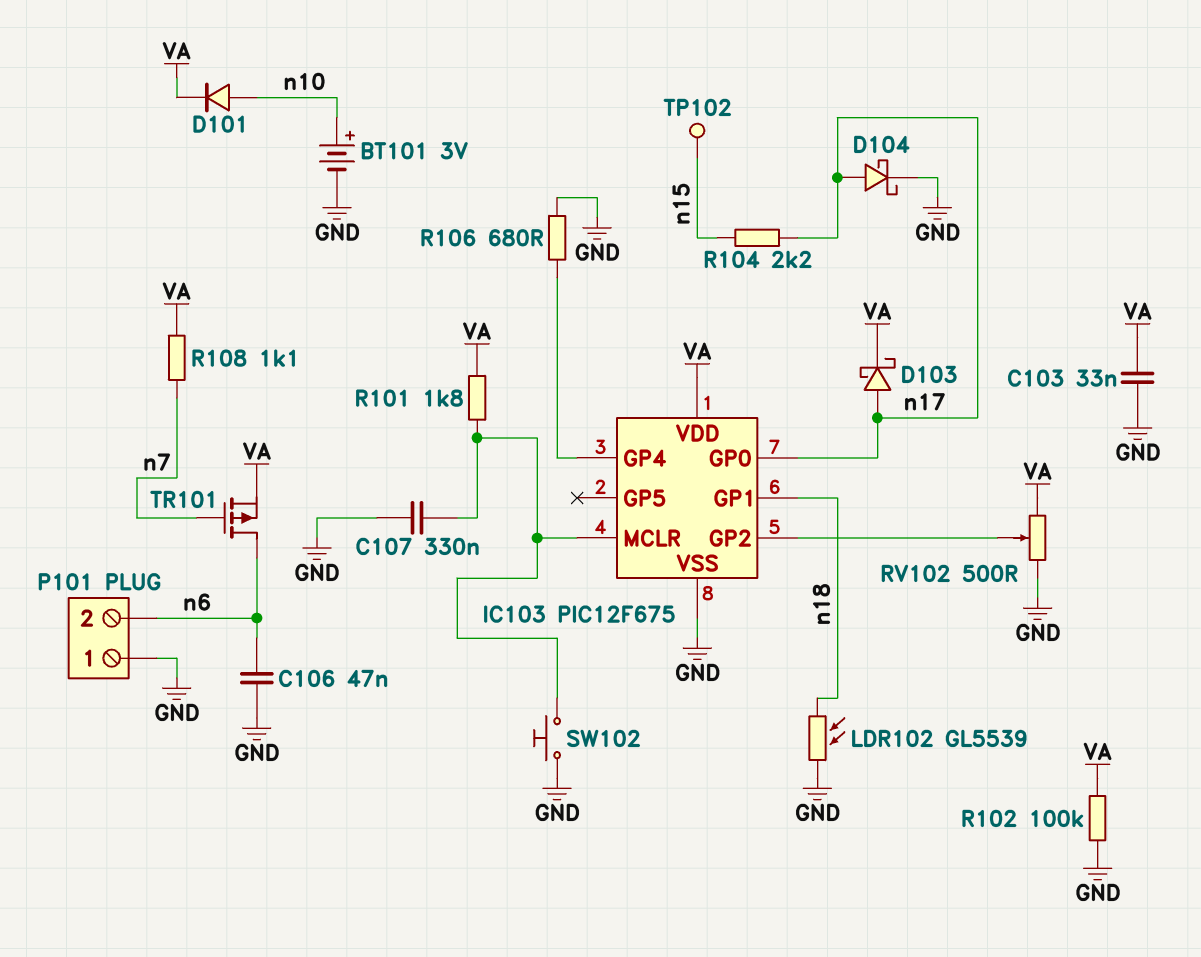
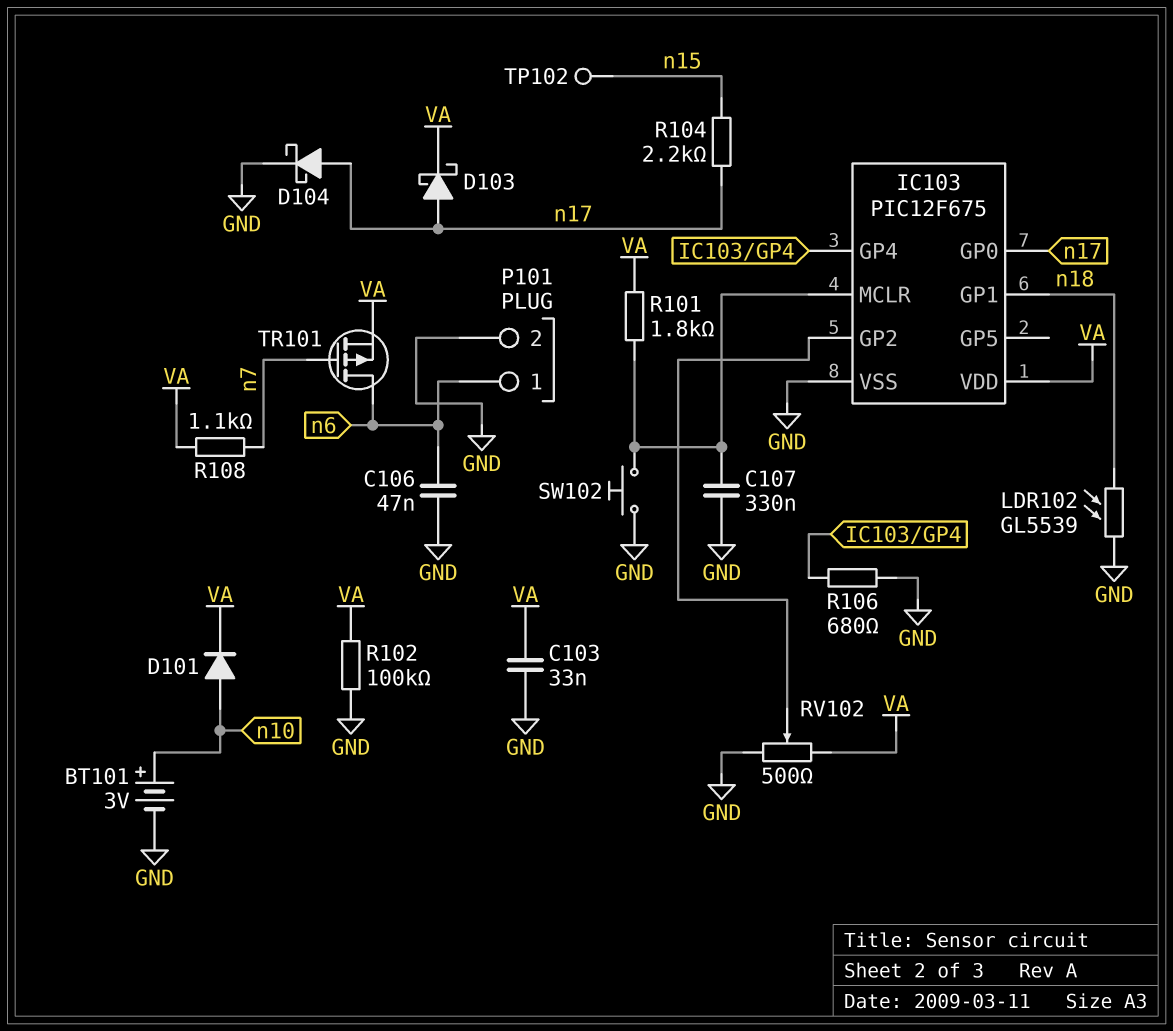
P101 pin 1: GND -> n6
P101 pin 2: n6 -> GND

